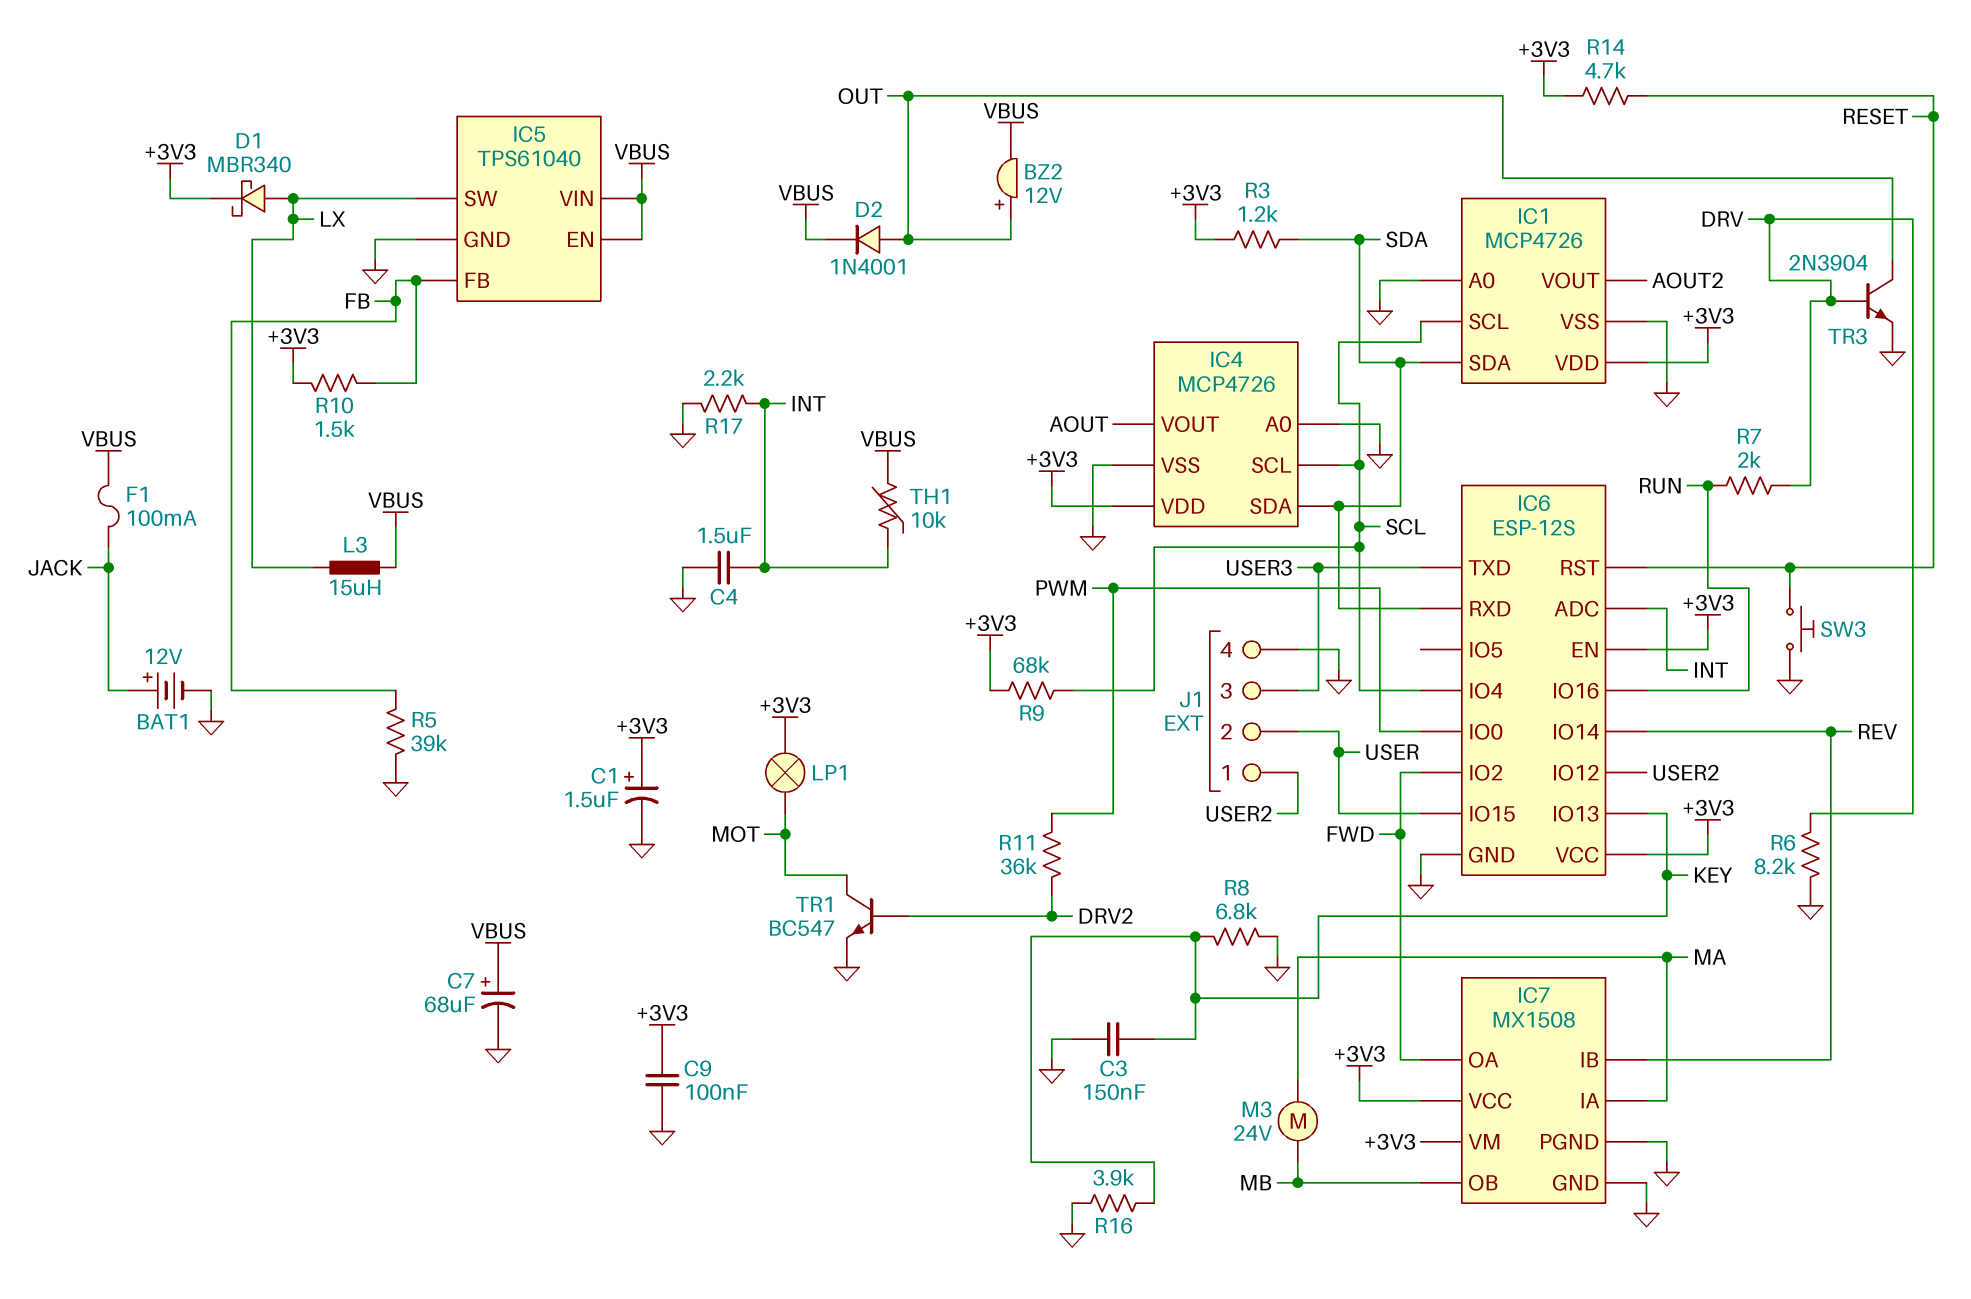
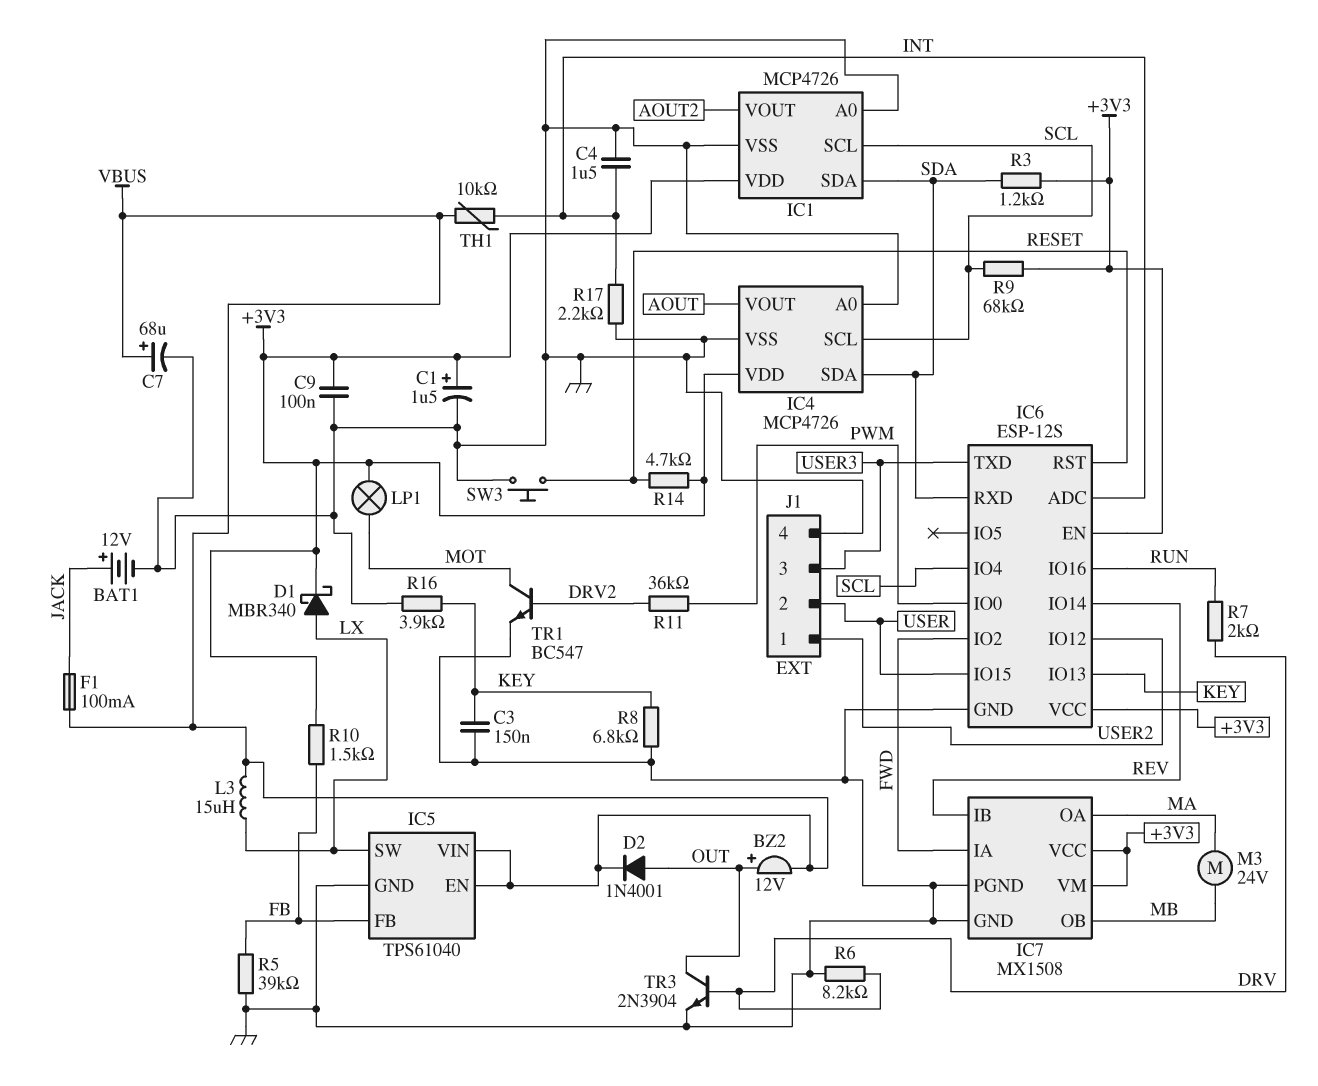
IC7 pin IA: MA -> FWD
IC7 pin OA: FWD -> MA

